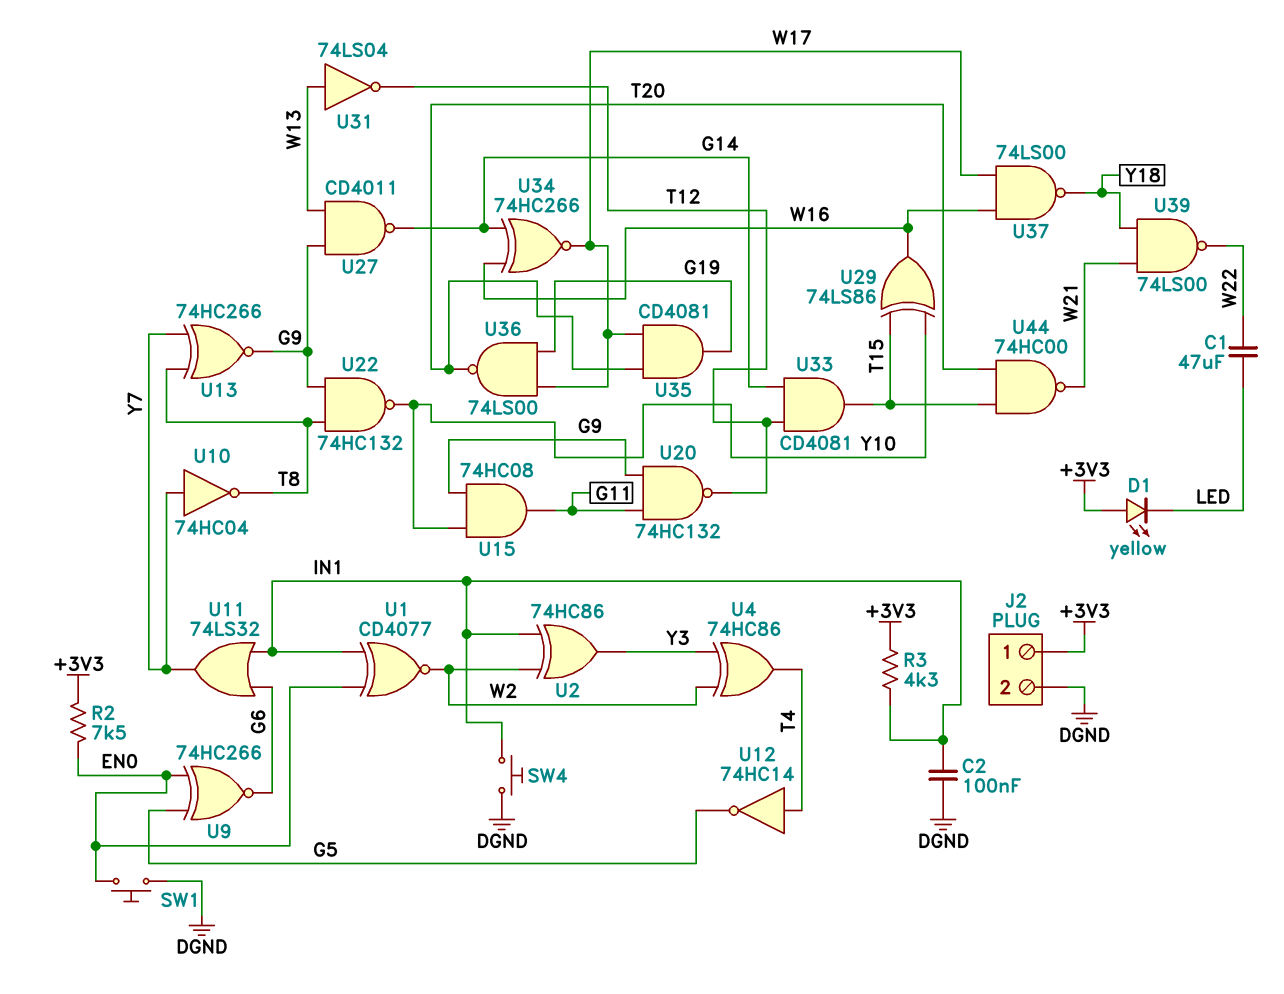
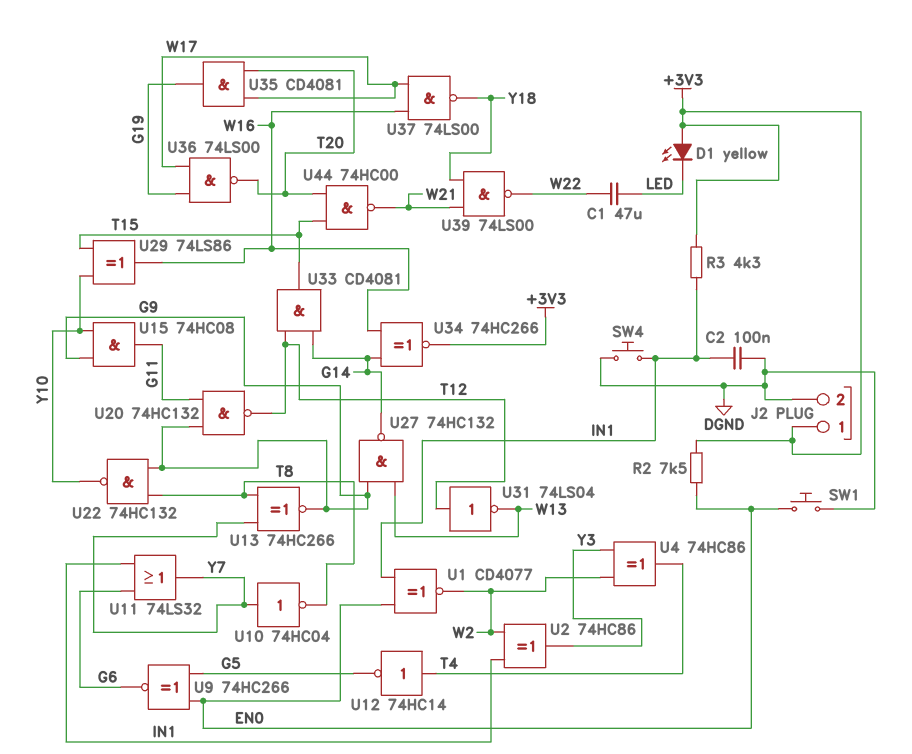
U27: NAND CD4011 (in G9, in W13, out G14) -> NAND 74HC132 (in G9, in W13, out G14)
U31: NOT 74LS04 (in W13, out T12) -> NOT 74LS04 (in T12, out W13)
U34: XNOR 74HC266 (in G14, in W16, out W17) -> XNOR 74HC266 (in G14, in W16, out +3V3)

